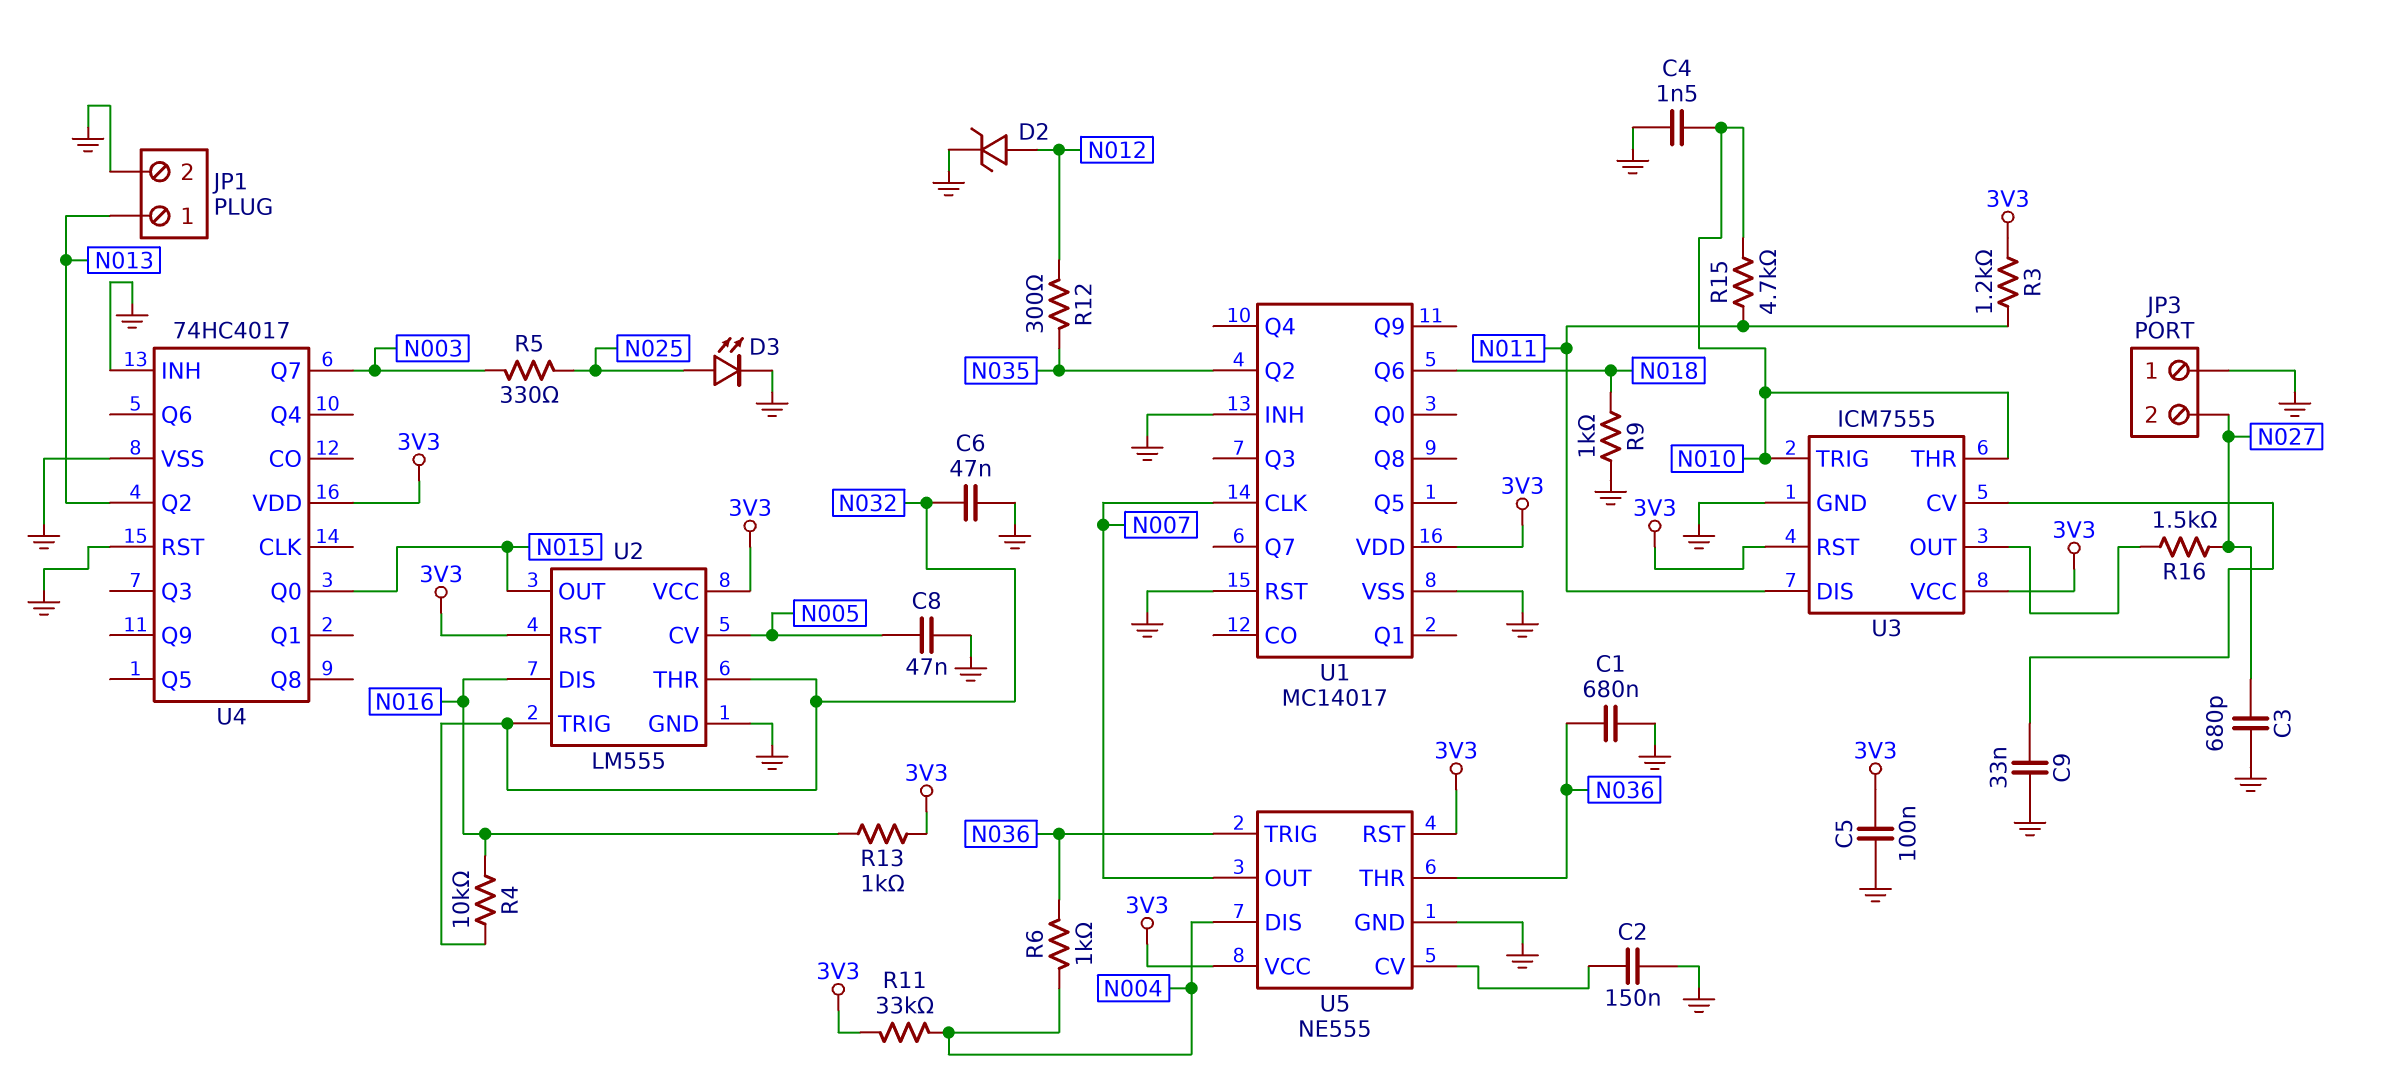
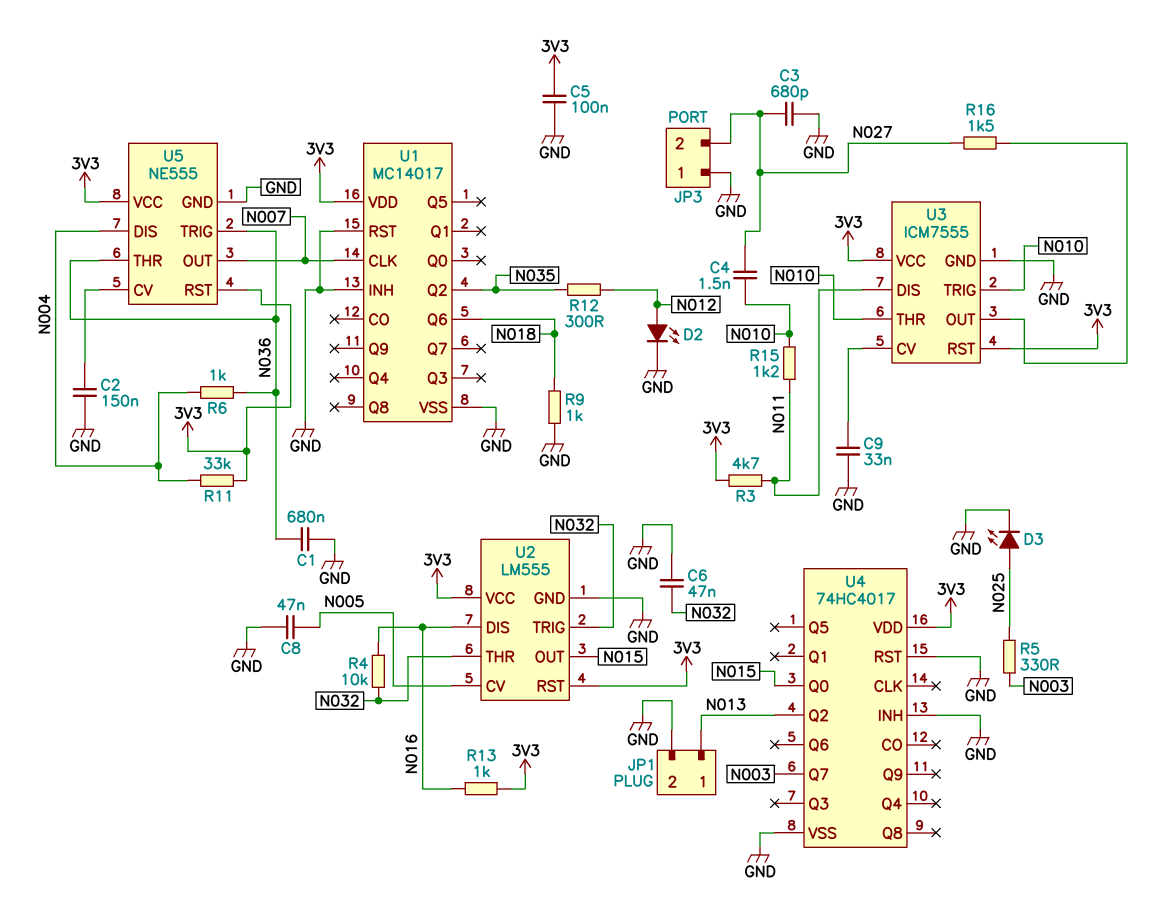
C4: 1.5nF (GND, N010) -> 1.5nF (N010, N027)
D2: zener (A N012, K GND) -> LED (A N012, K GND)
R3: 1.2k (3V3, N011) -> 4.7k (3V3, N011)
R15: 4.7k (N010, N011) -> 1.2k (N010, N011)

